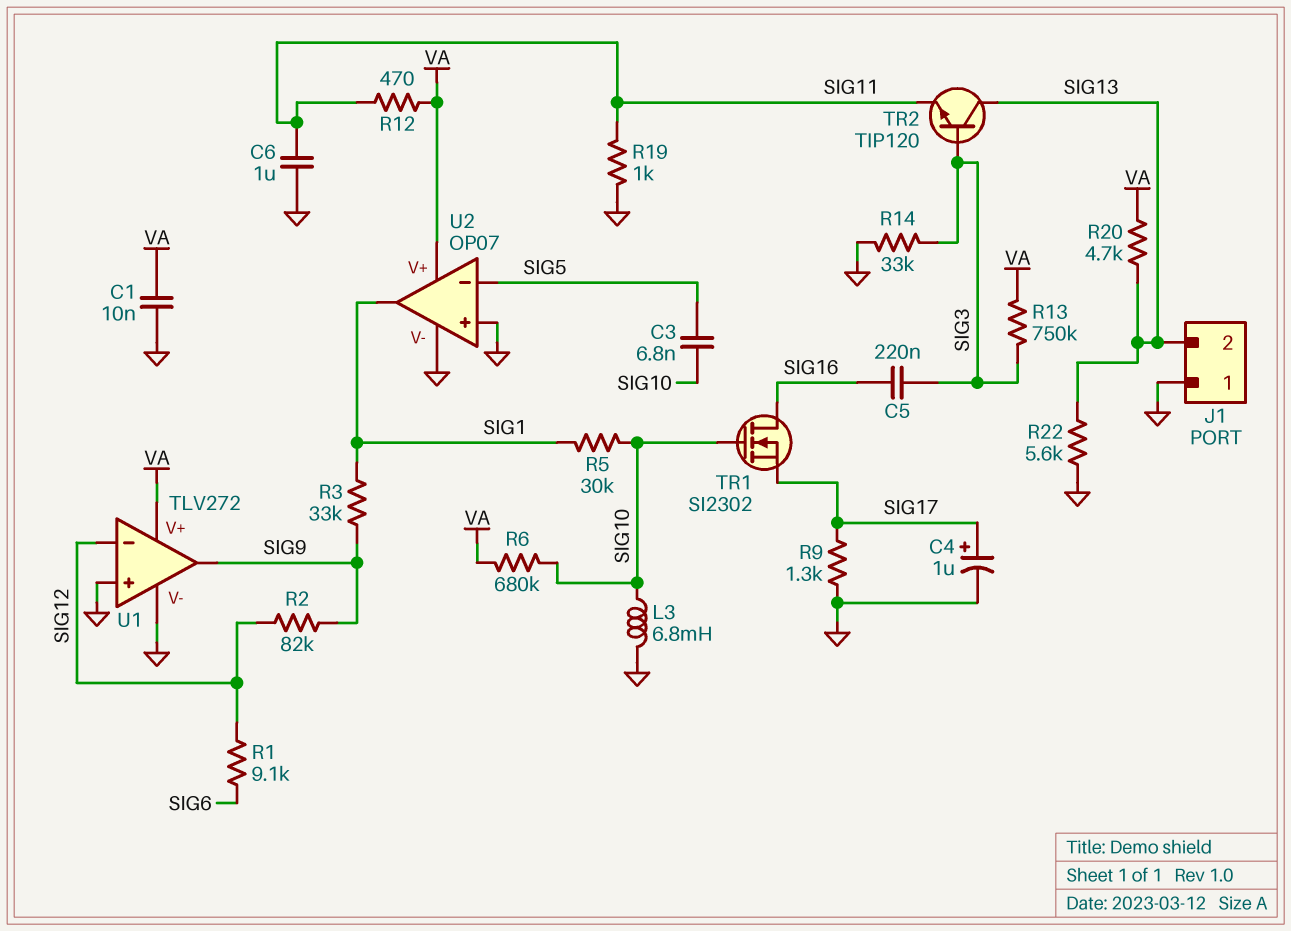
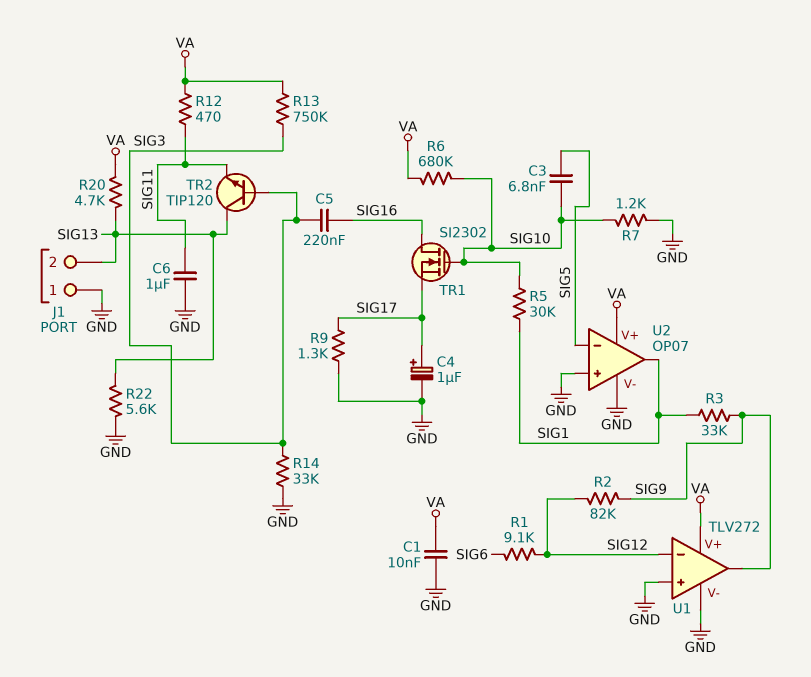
L3: 6.8mH (GND, SIG10) -> none
R7: none -> 1.2k (GND, SIG10)
R19: 1k (GND, SIG11) -> none

